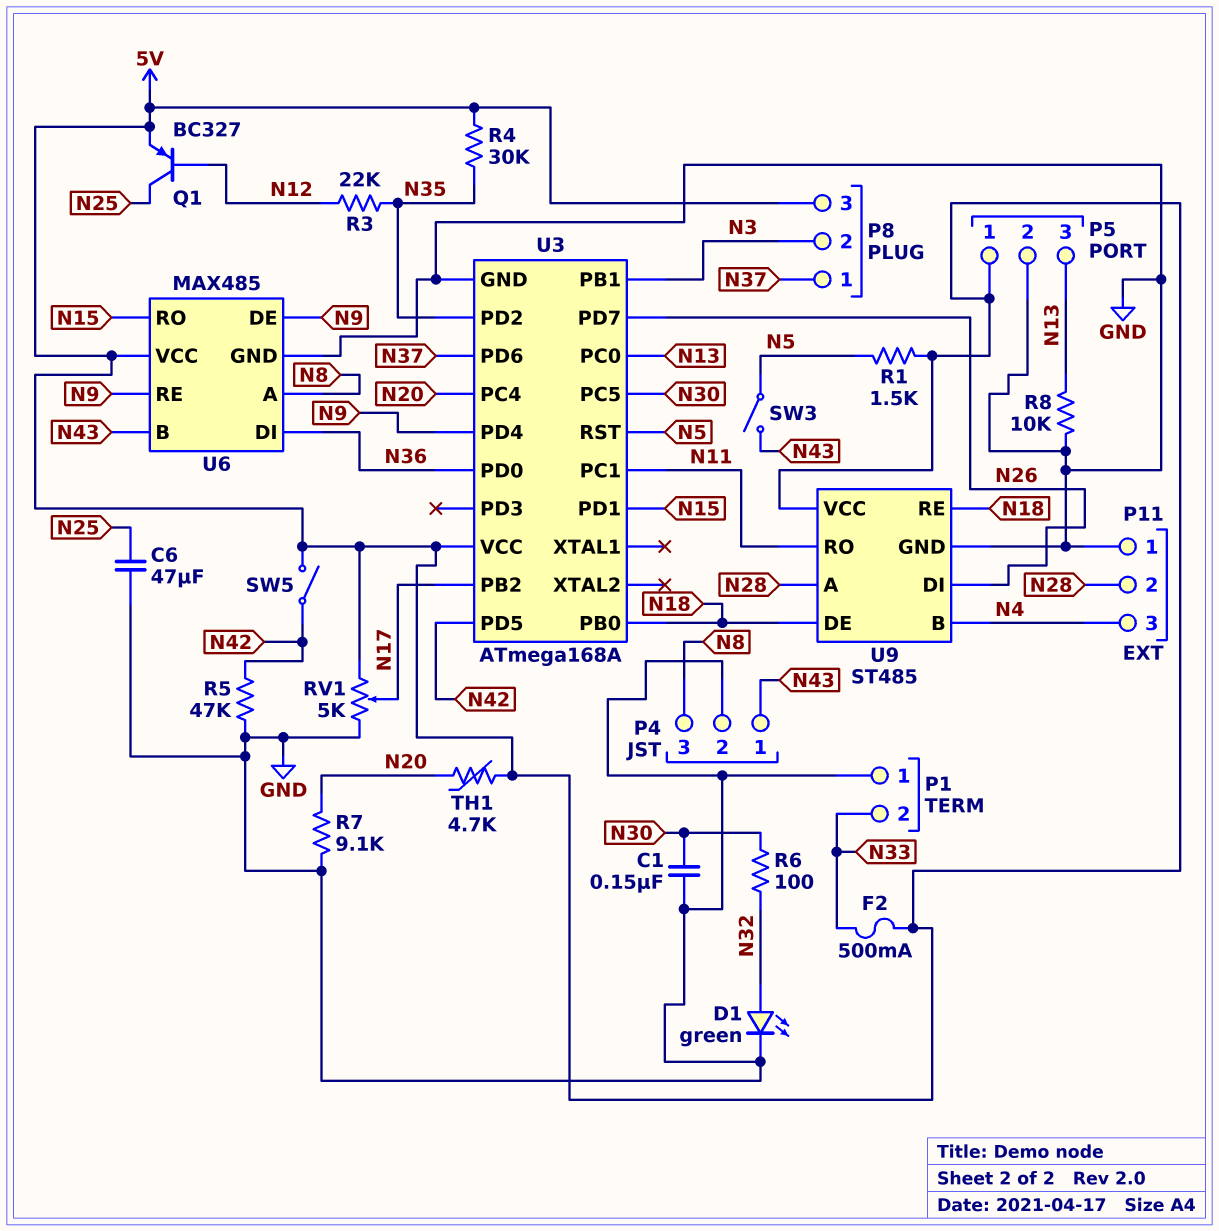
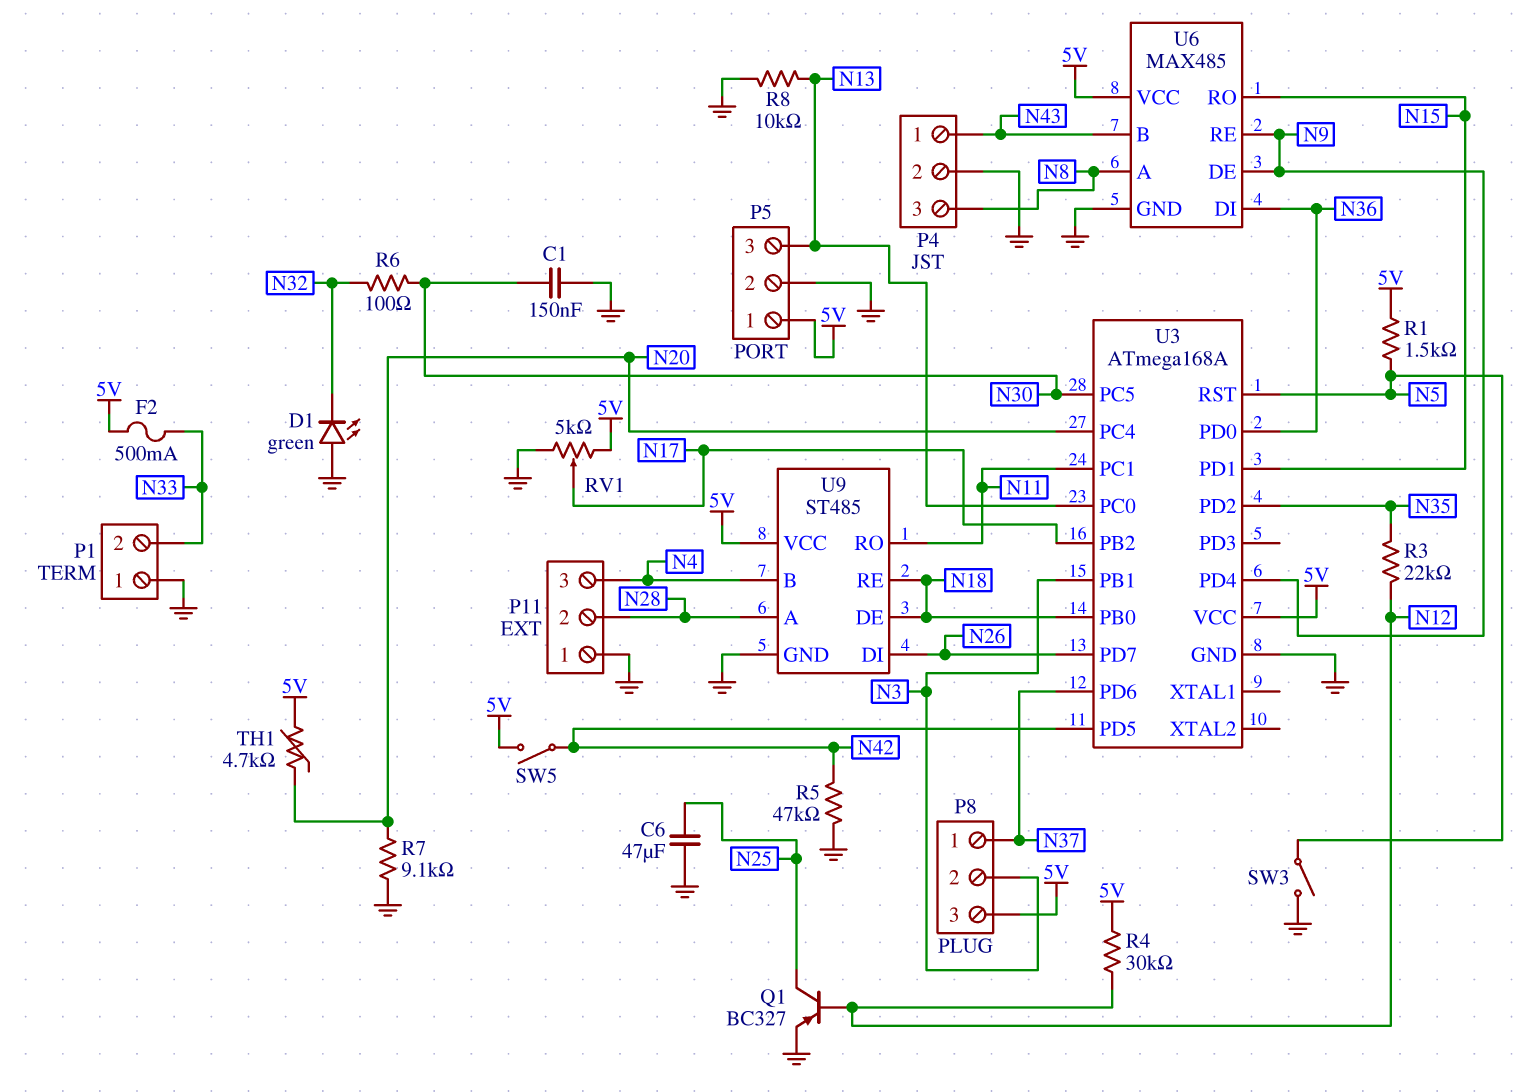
D1: LED green (A N32, K GND) -> LED green (A GND, K N32)
Q1: PNP BC327 (B N12, C N25, E 5V) -> PNP BC327 (B N12, C N25, E GND)
R4: 30k (5V, N35) -> 30k (5V, N12)
SW3: switch (N5, N43) -> switch (GND, N5)

